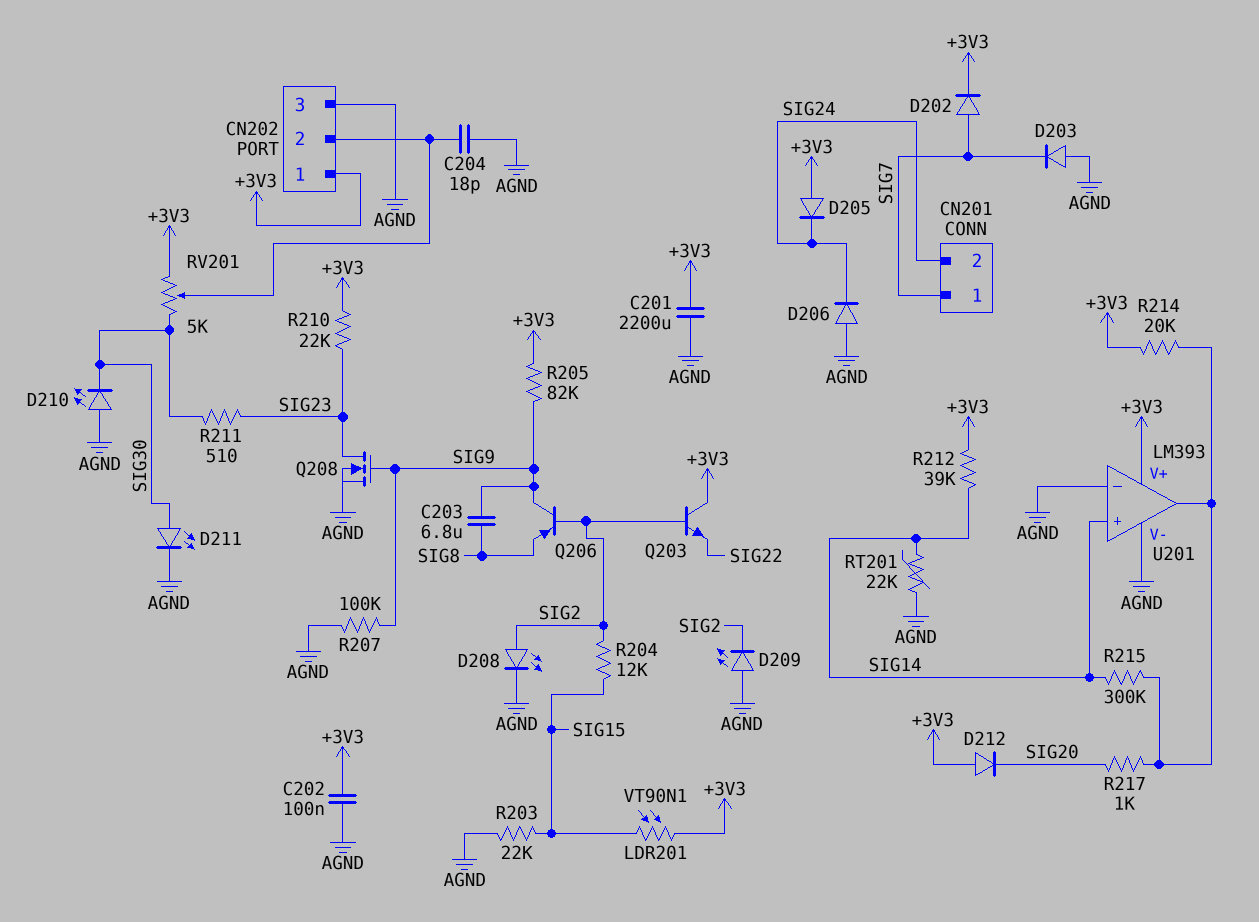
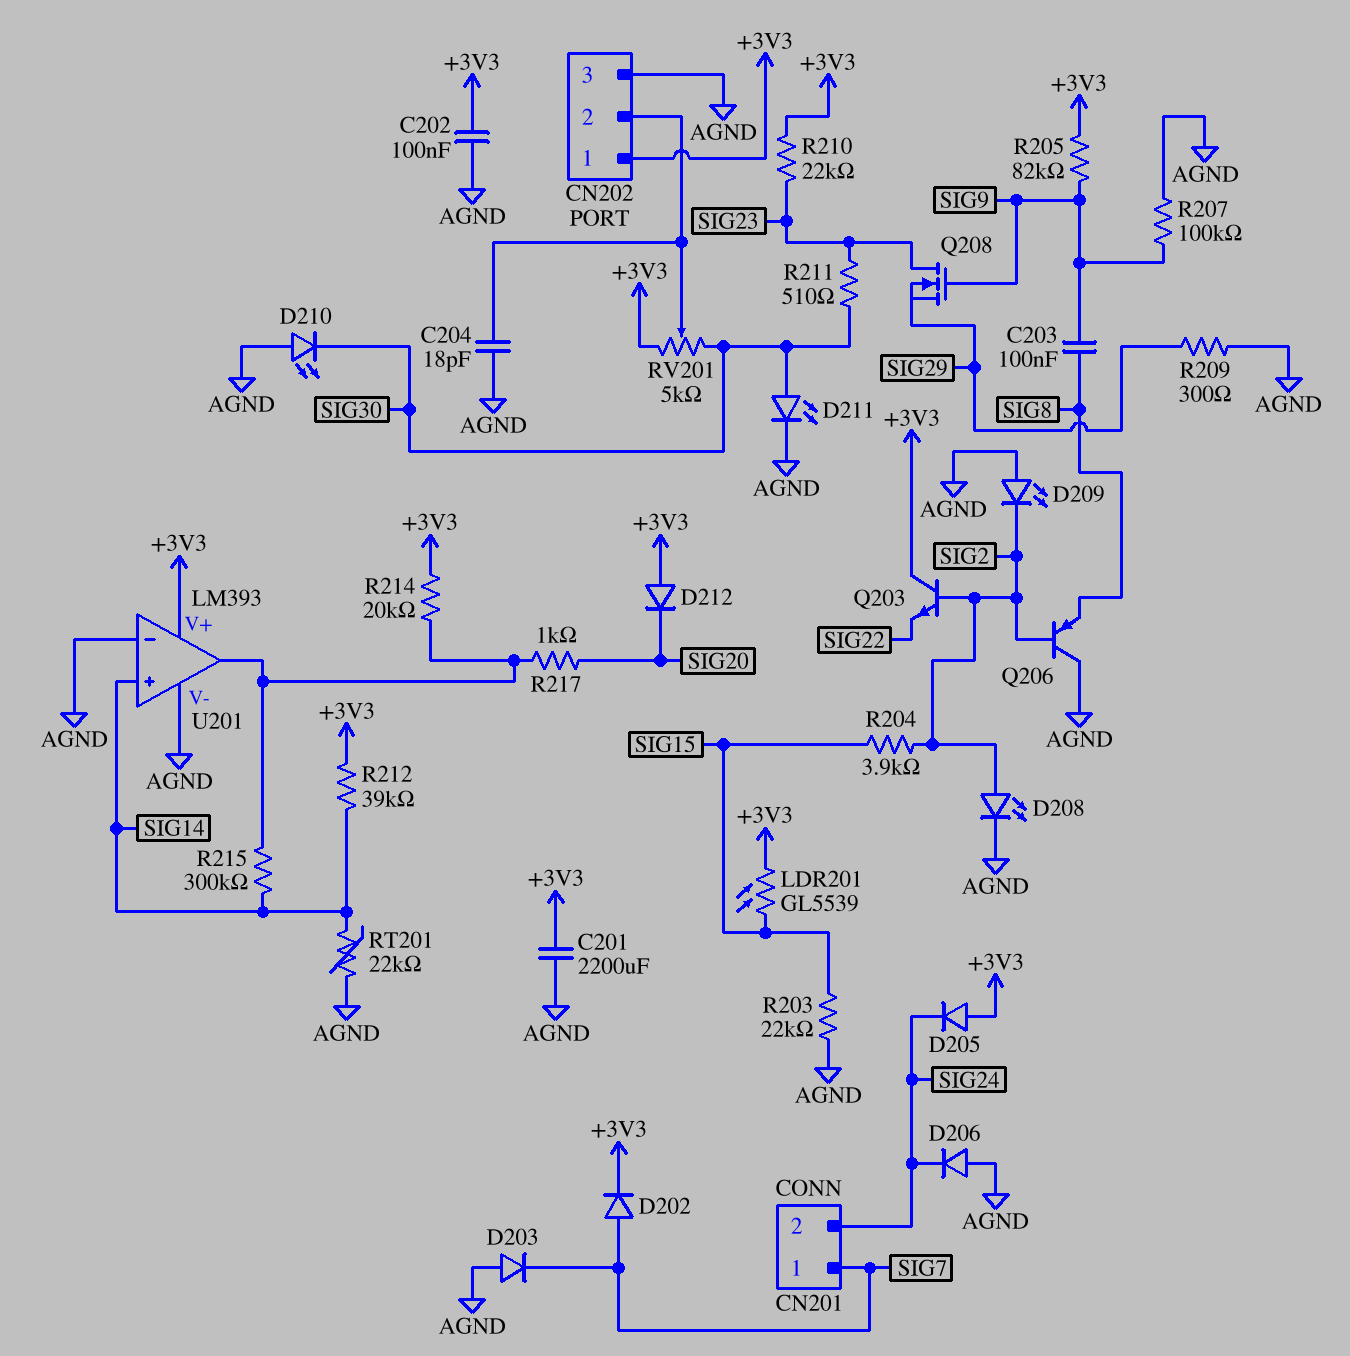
C203: 6.8uF (SIG8, SIG9) -> 100nF (SIG8, SIG9)
LDR201: VT90N1 (+3V3, SIG15) -> GL5539 (+3V3, SIG15)
Q206: PNP (B SIG2, C SIG9, E SIG8) -> PNP (B SIG2, C AGND, E SIG8)
Q208: NMOS (G SIG9, D SIG23, S AGND) -> NMOS (G SIG9, D SIG23, S SIG29)
R204: 12k (SIG2, SIG15) -> 3.9k (SIG2, SIG15)
R209: none -> 300 (AGND, SIG29)

